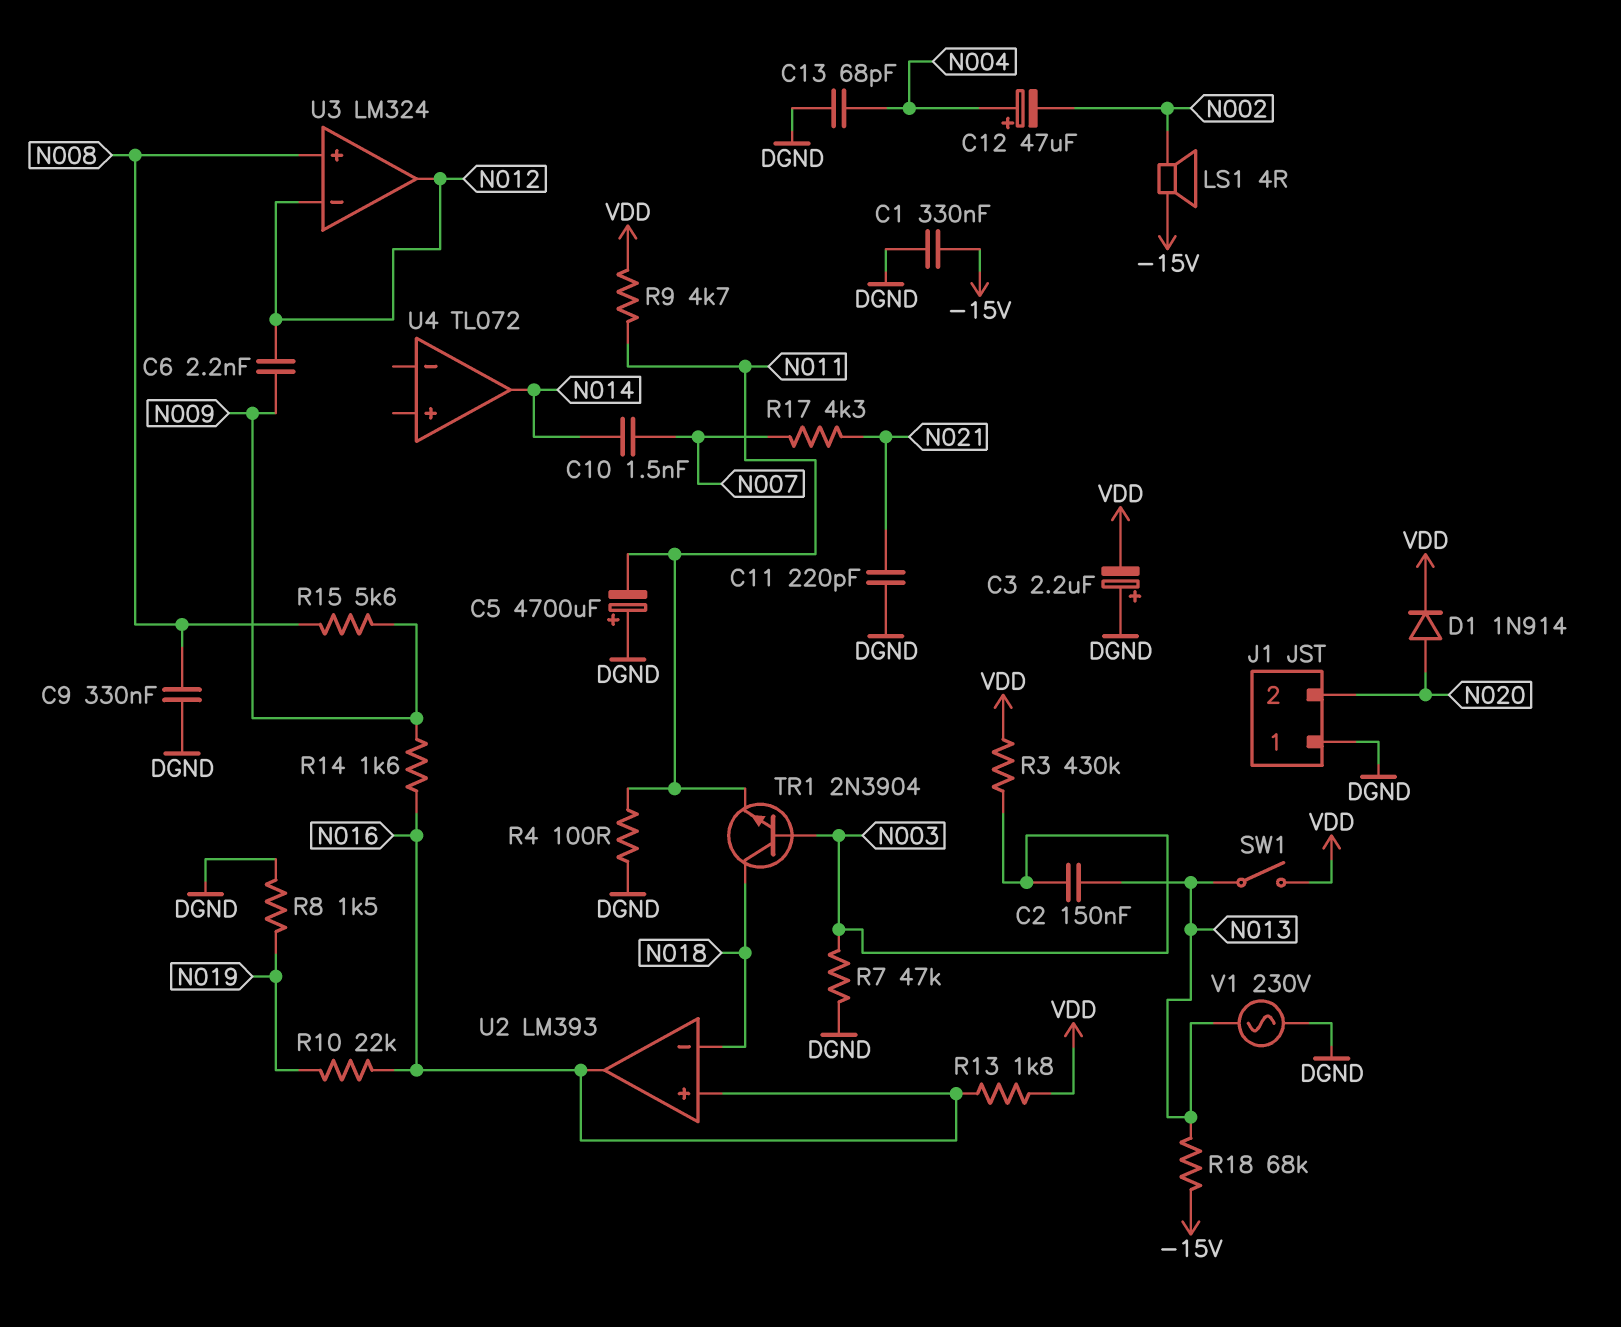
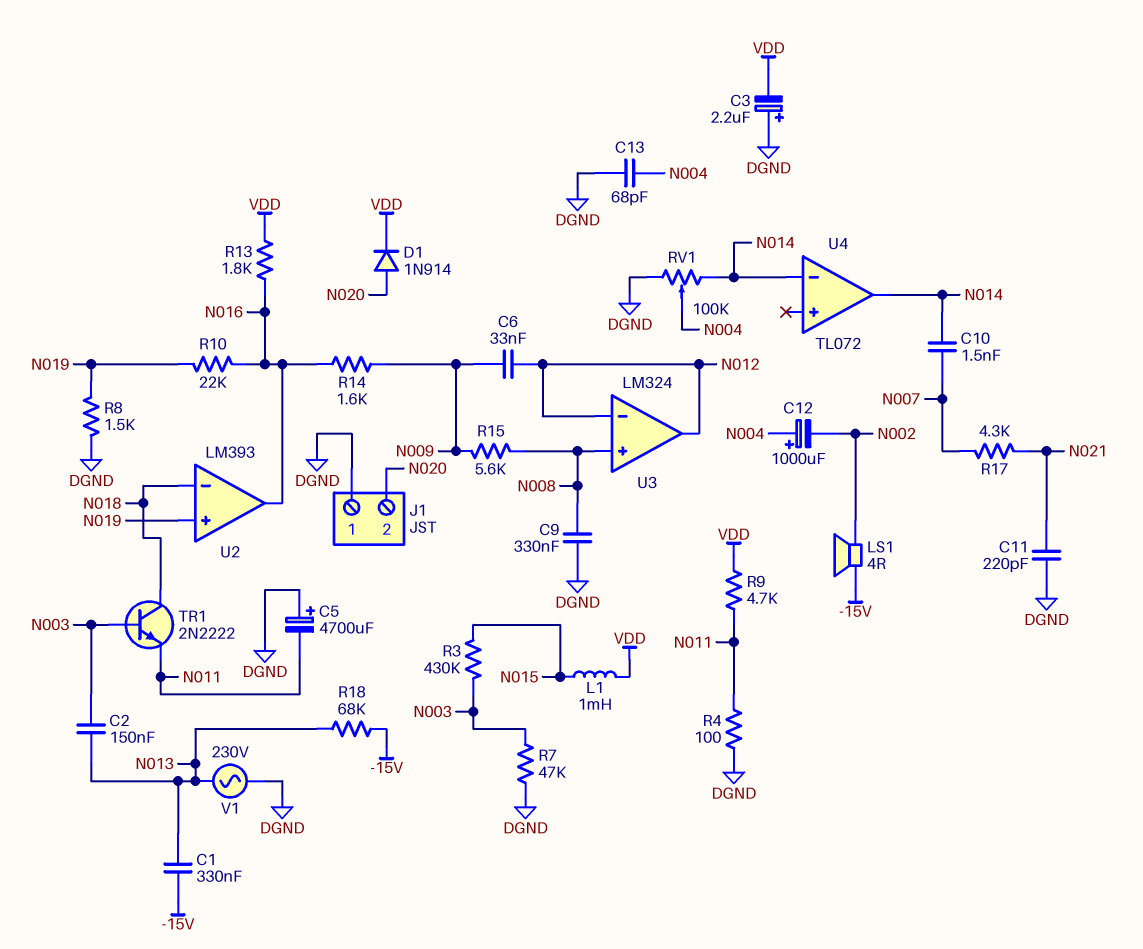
C1: 330nF (-15V, DGND) -> 330nF (-15V, N013)
C6: 2.2nF (N009, N012) -> 33nF (N009, N012)
C12: 47uF (plus N004, minus N002) -> 1000uF (plus N004, minus N002)
L1: none -> 1mH (N015, VDD)
R3: 430k (N003, VDD) -> 430k (N003, N015)
RV1: none -> 100k (DGND, N014, wiper N004)
SW1: switch (N013, VDD) -> none
TR1: NPN 2N3904 (B N003, C N018, E N011) -> NPN 2N2222 (B N003, C N018, E N011)
U2 pin in+: N016 -> N019
U4 pin in-: none -> N014

